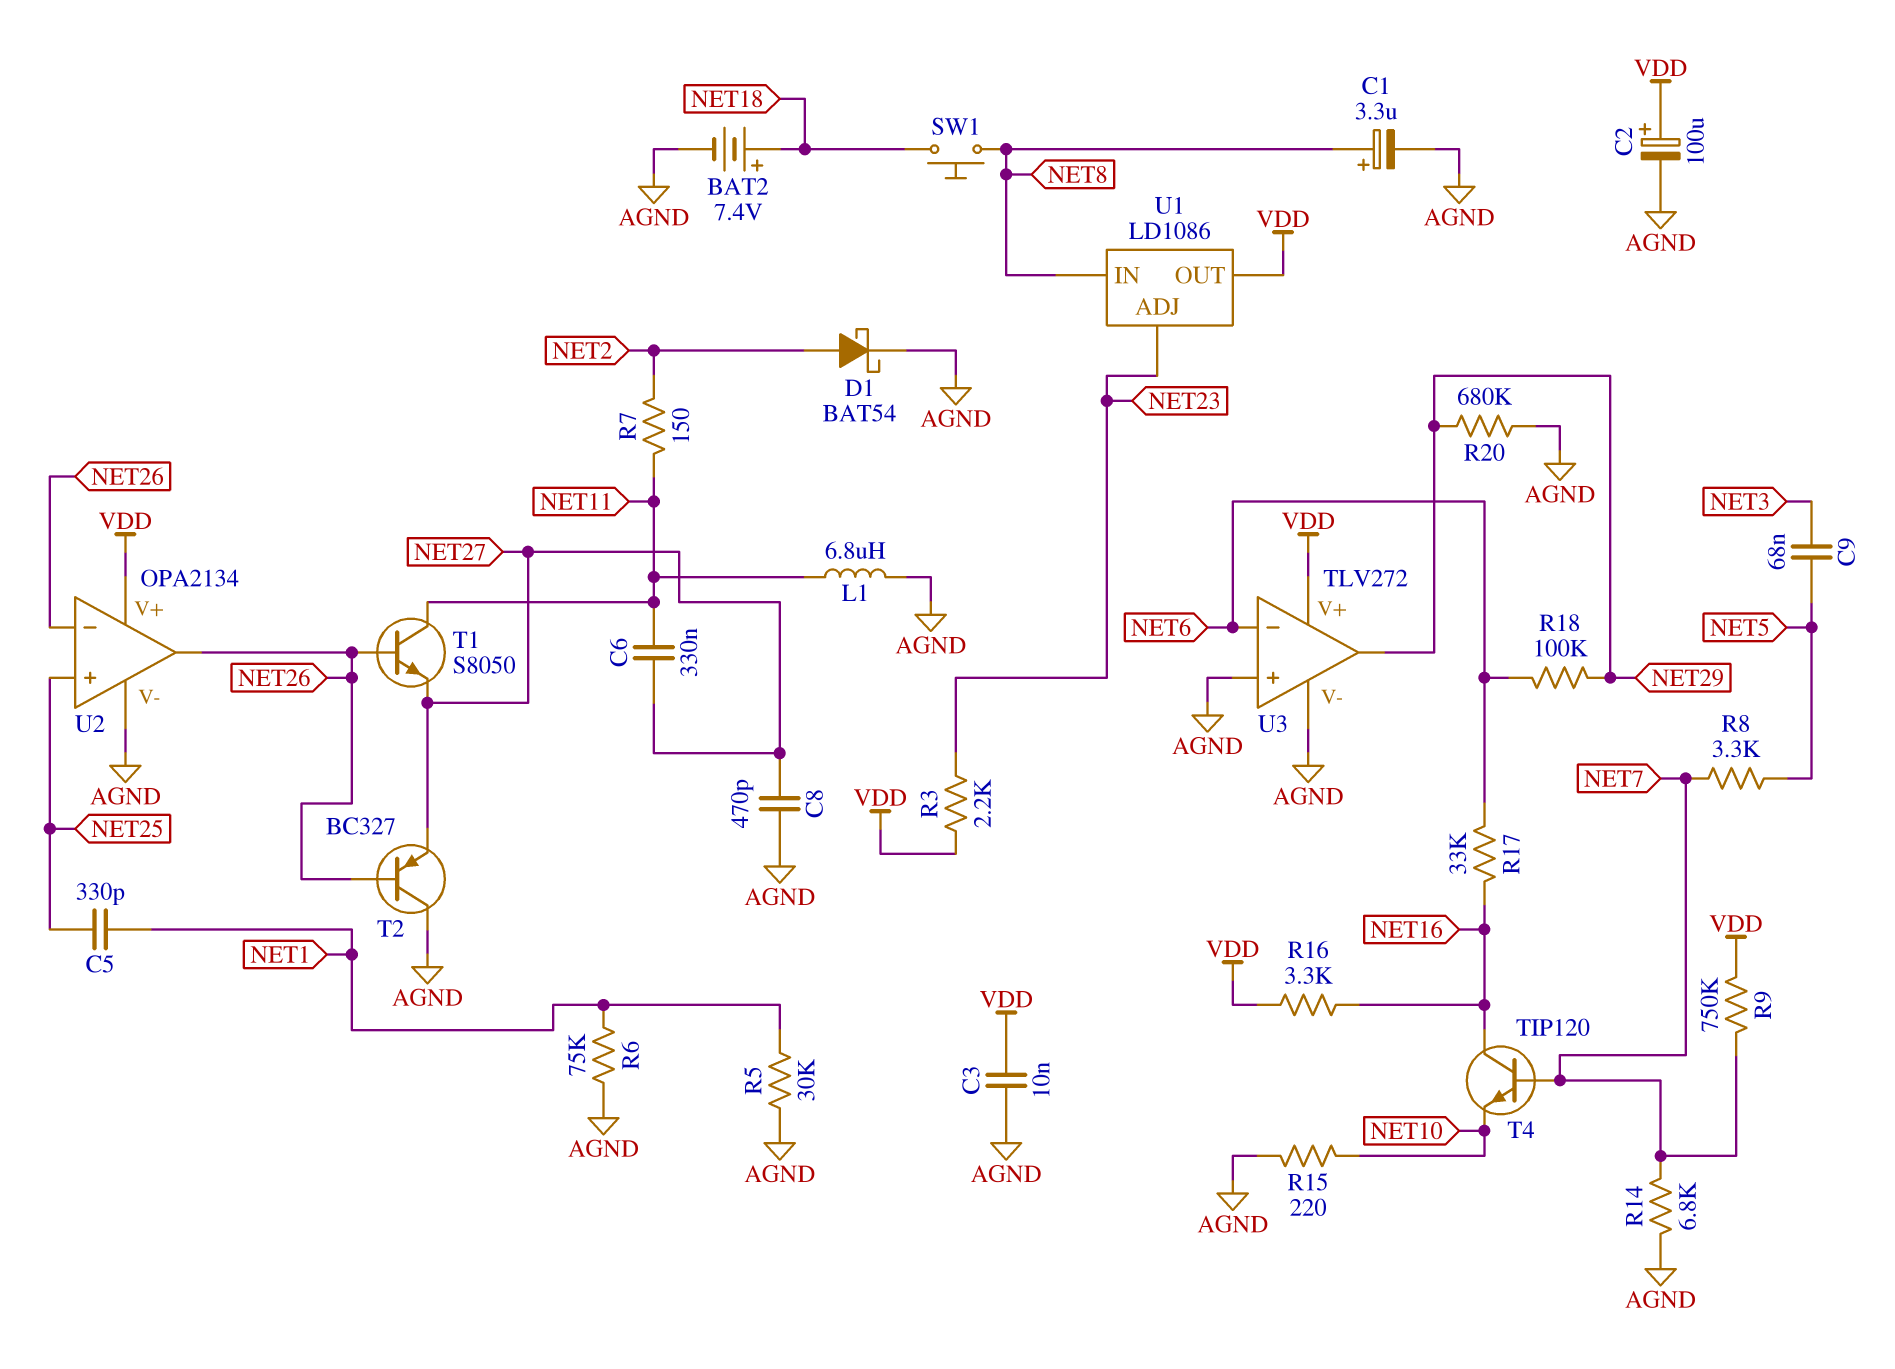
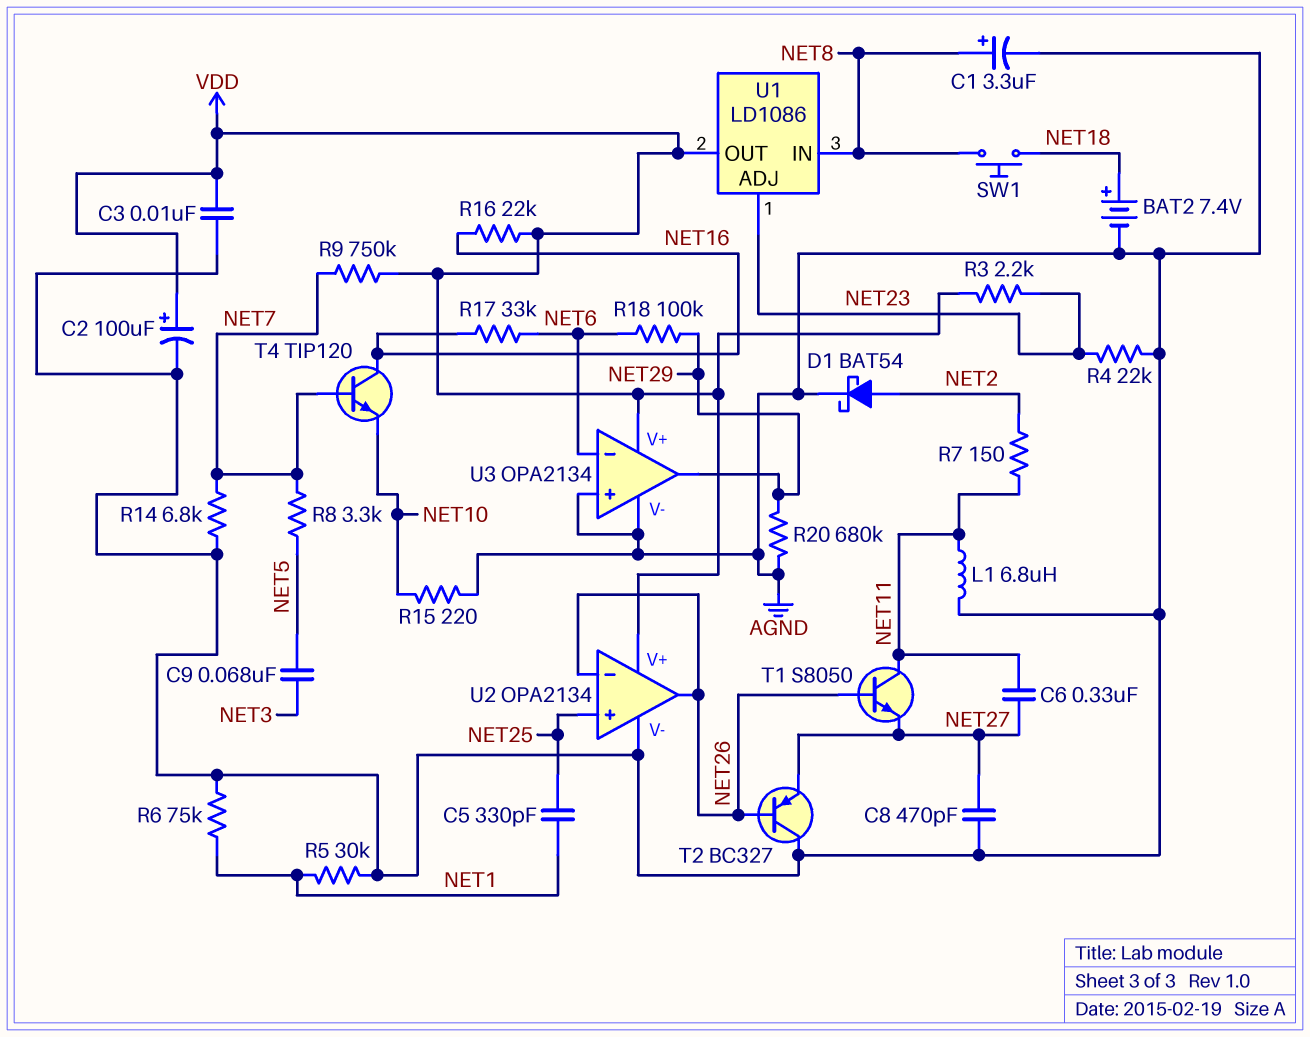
R4: none -> 22k (AGND, NET23)
R16: 3.3k (NET16, VDD) -> 22k (NET16, VDD)
U3: TLV272 -> OPA2134

